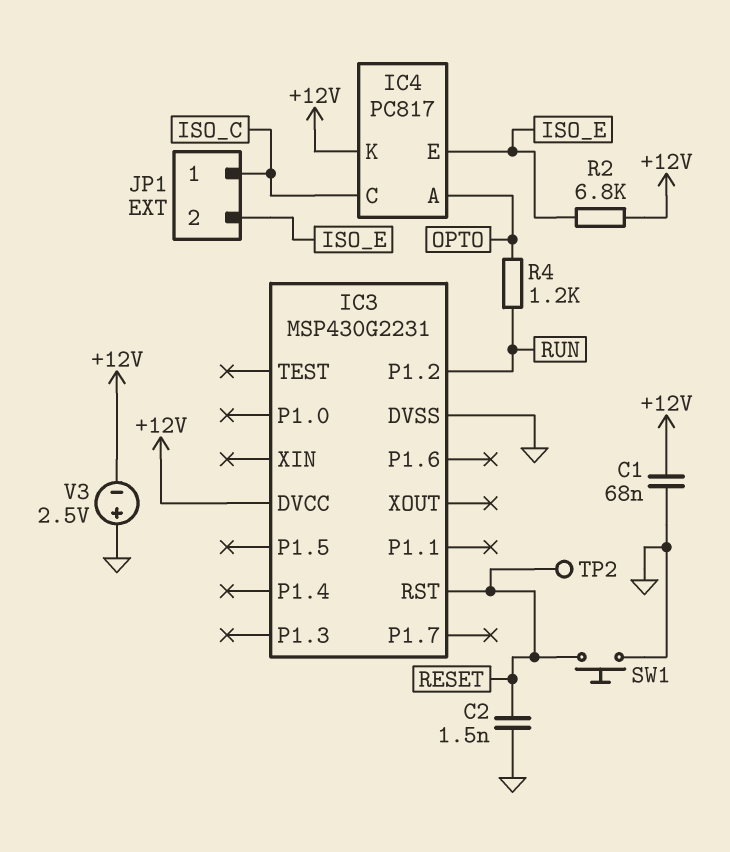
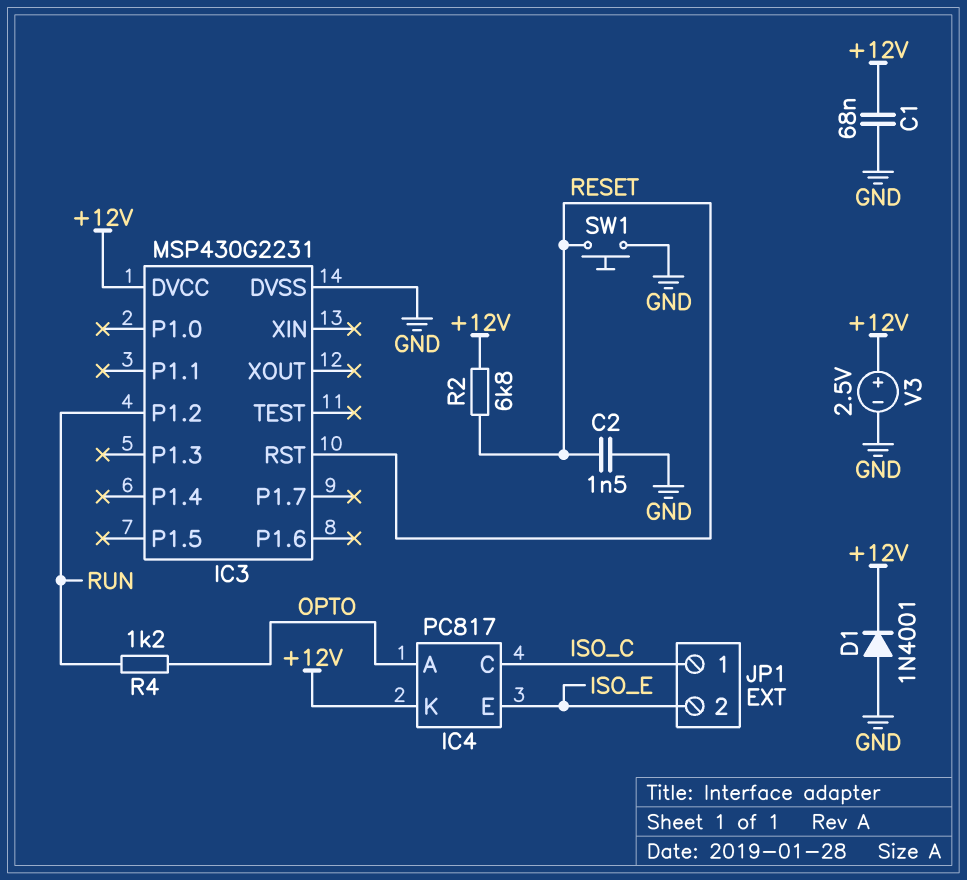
D1: none -> diode 1N4001 (A GND, K +12V)
R2: 6.8k (+12V, ISO_E) -> 6.8k (+12V, RESET)
TP2: test point (RESET) -> none
V3: 2.5V (plus GND, minus +12V) -> 2.5V (plus +12V, minus GND)

